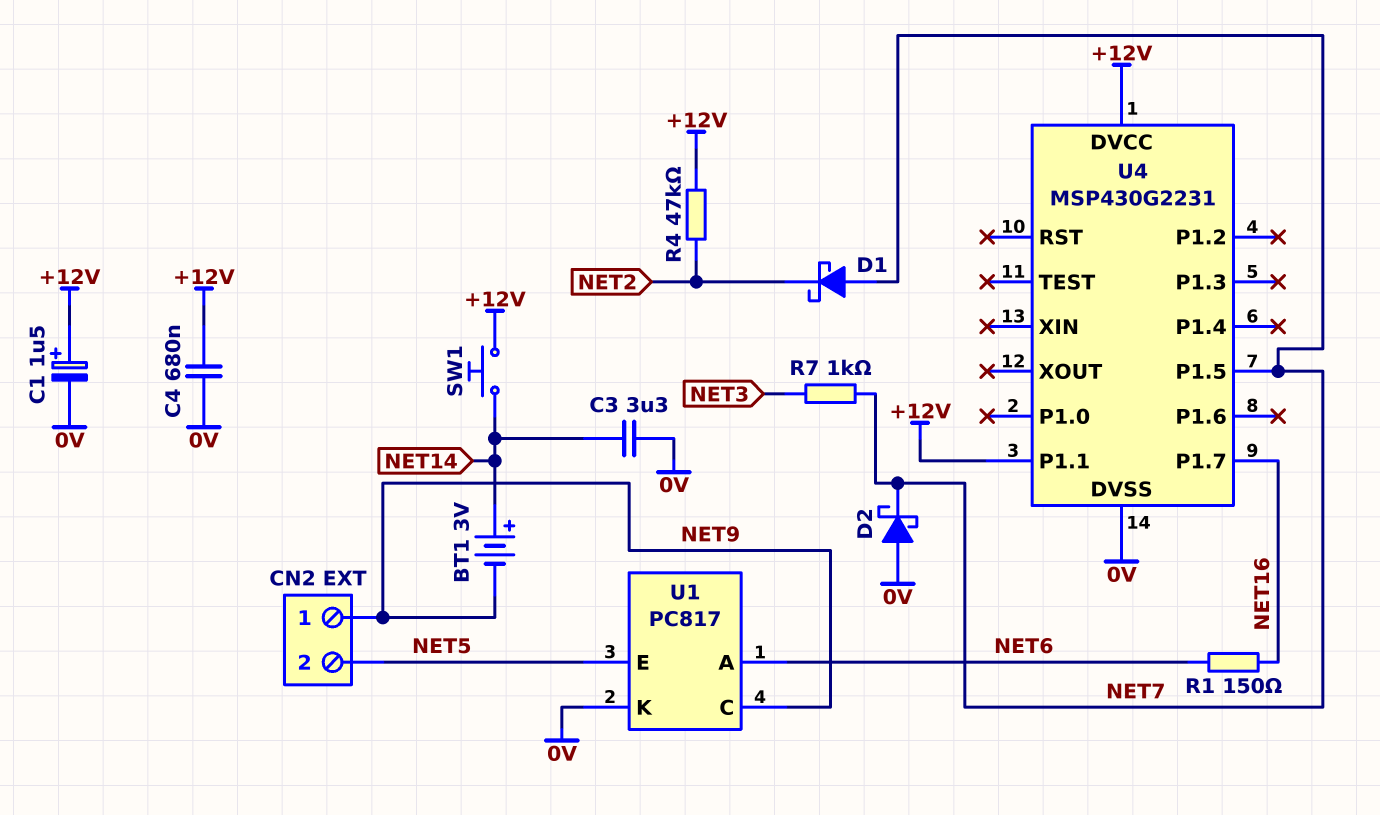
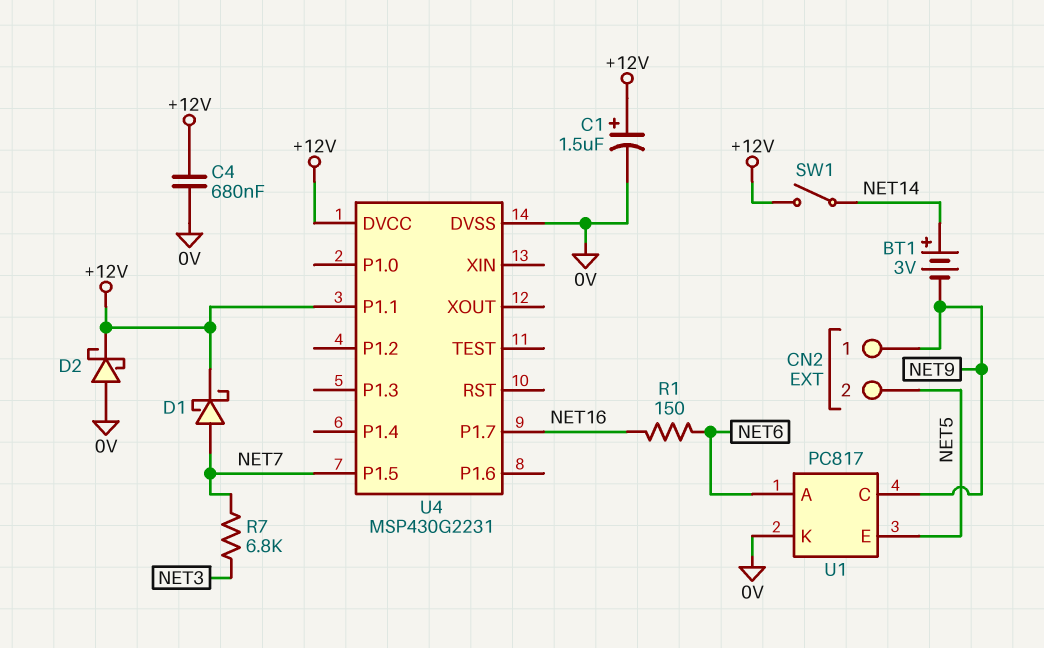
C3: 3.3uF (0V, NET14) -> none
D1: schottky (A NET7, K NET2) -> schottky (A NET7, K +12V)
D2: schottky (A 0V, K NET7) -> schottky (A 0V, K +12V)
R4: 47k (+12V, NET2) -> none
R7: 1k (NET3, NET7) -> 6.8k (NET3, NET7)
SW1: button (+12V, NET14) -> switch (+12V, NET14)

